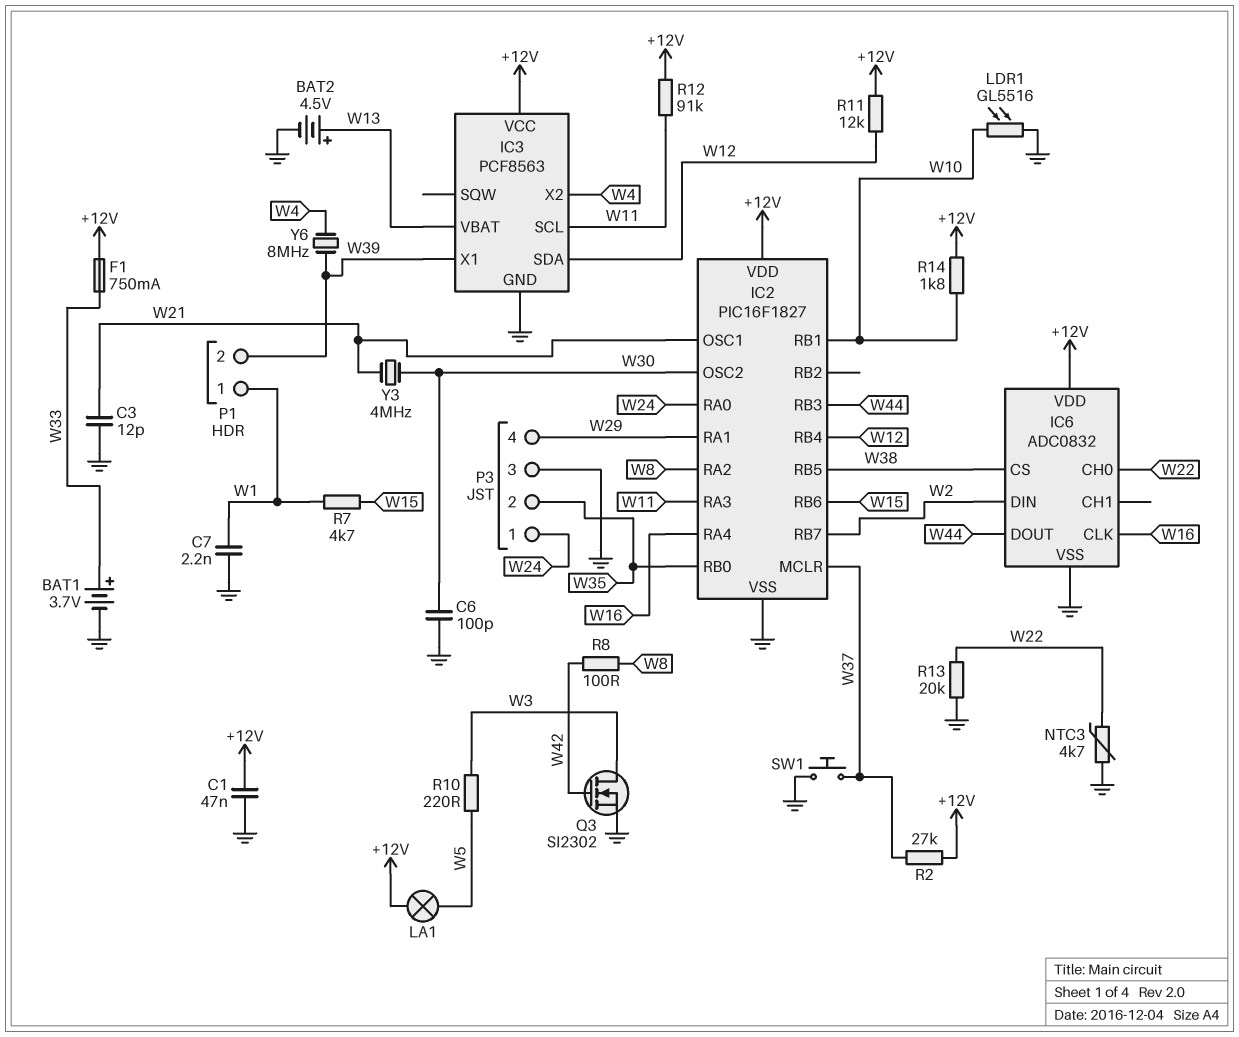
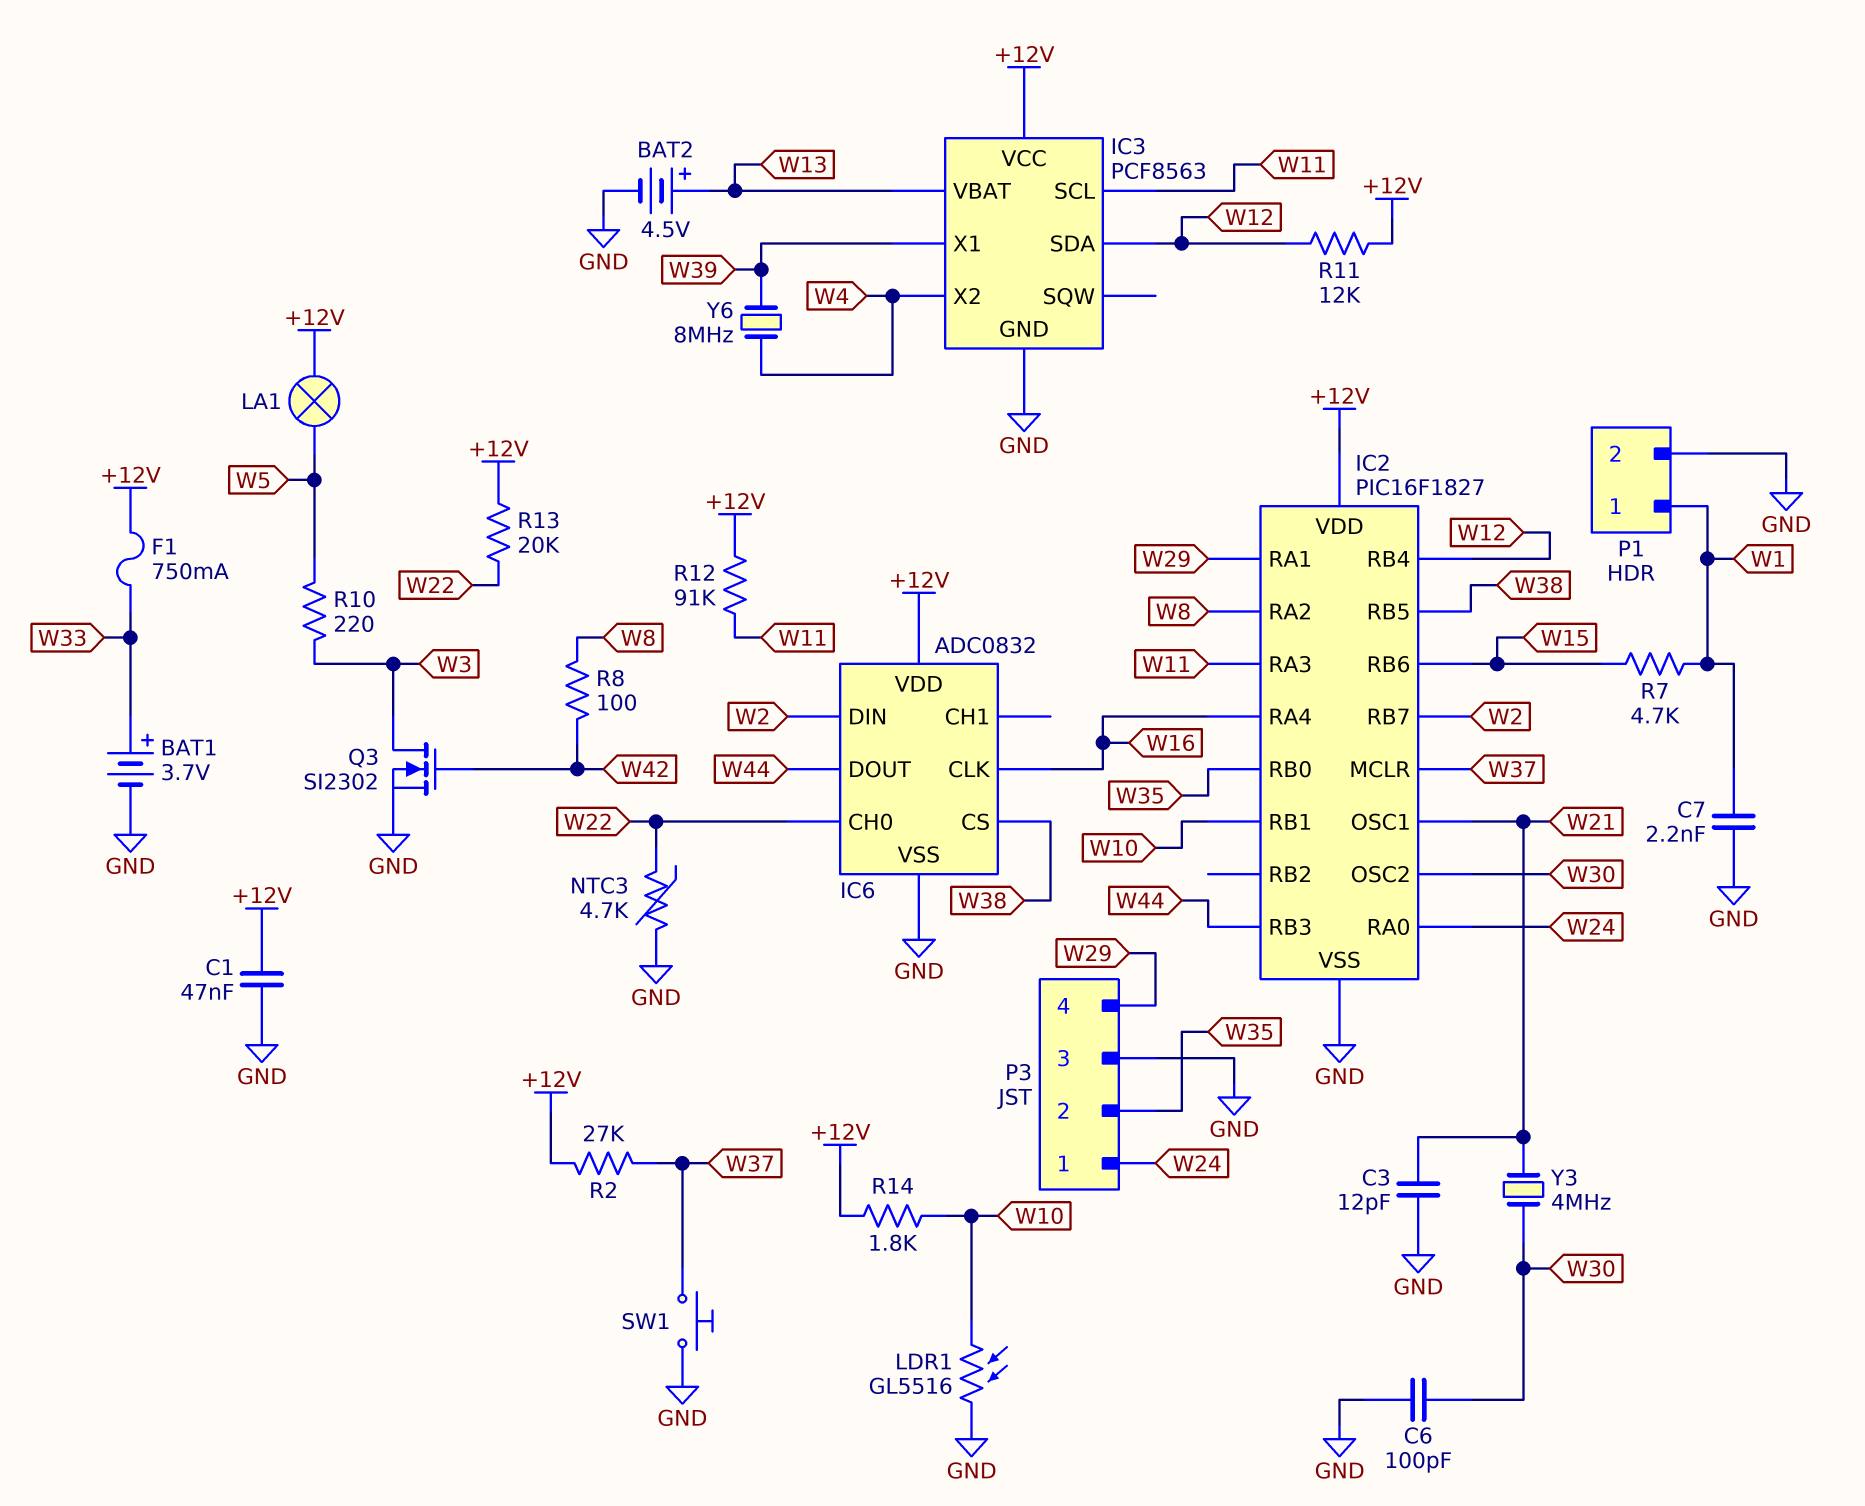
P1 pin 2: W39 -> GND
R13: 20k (GND, W22) -> 20k (+12V, W22)

